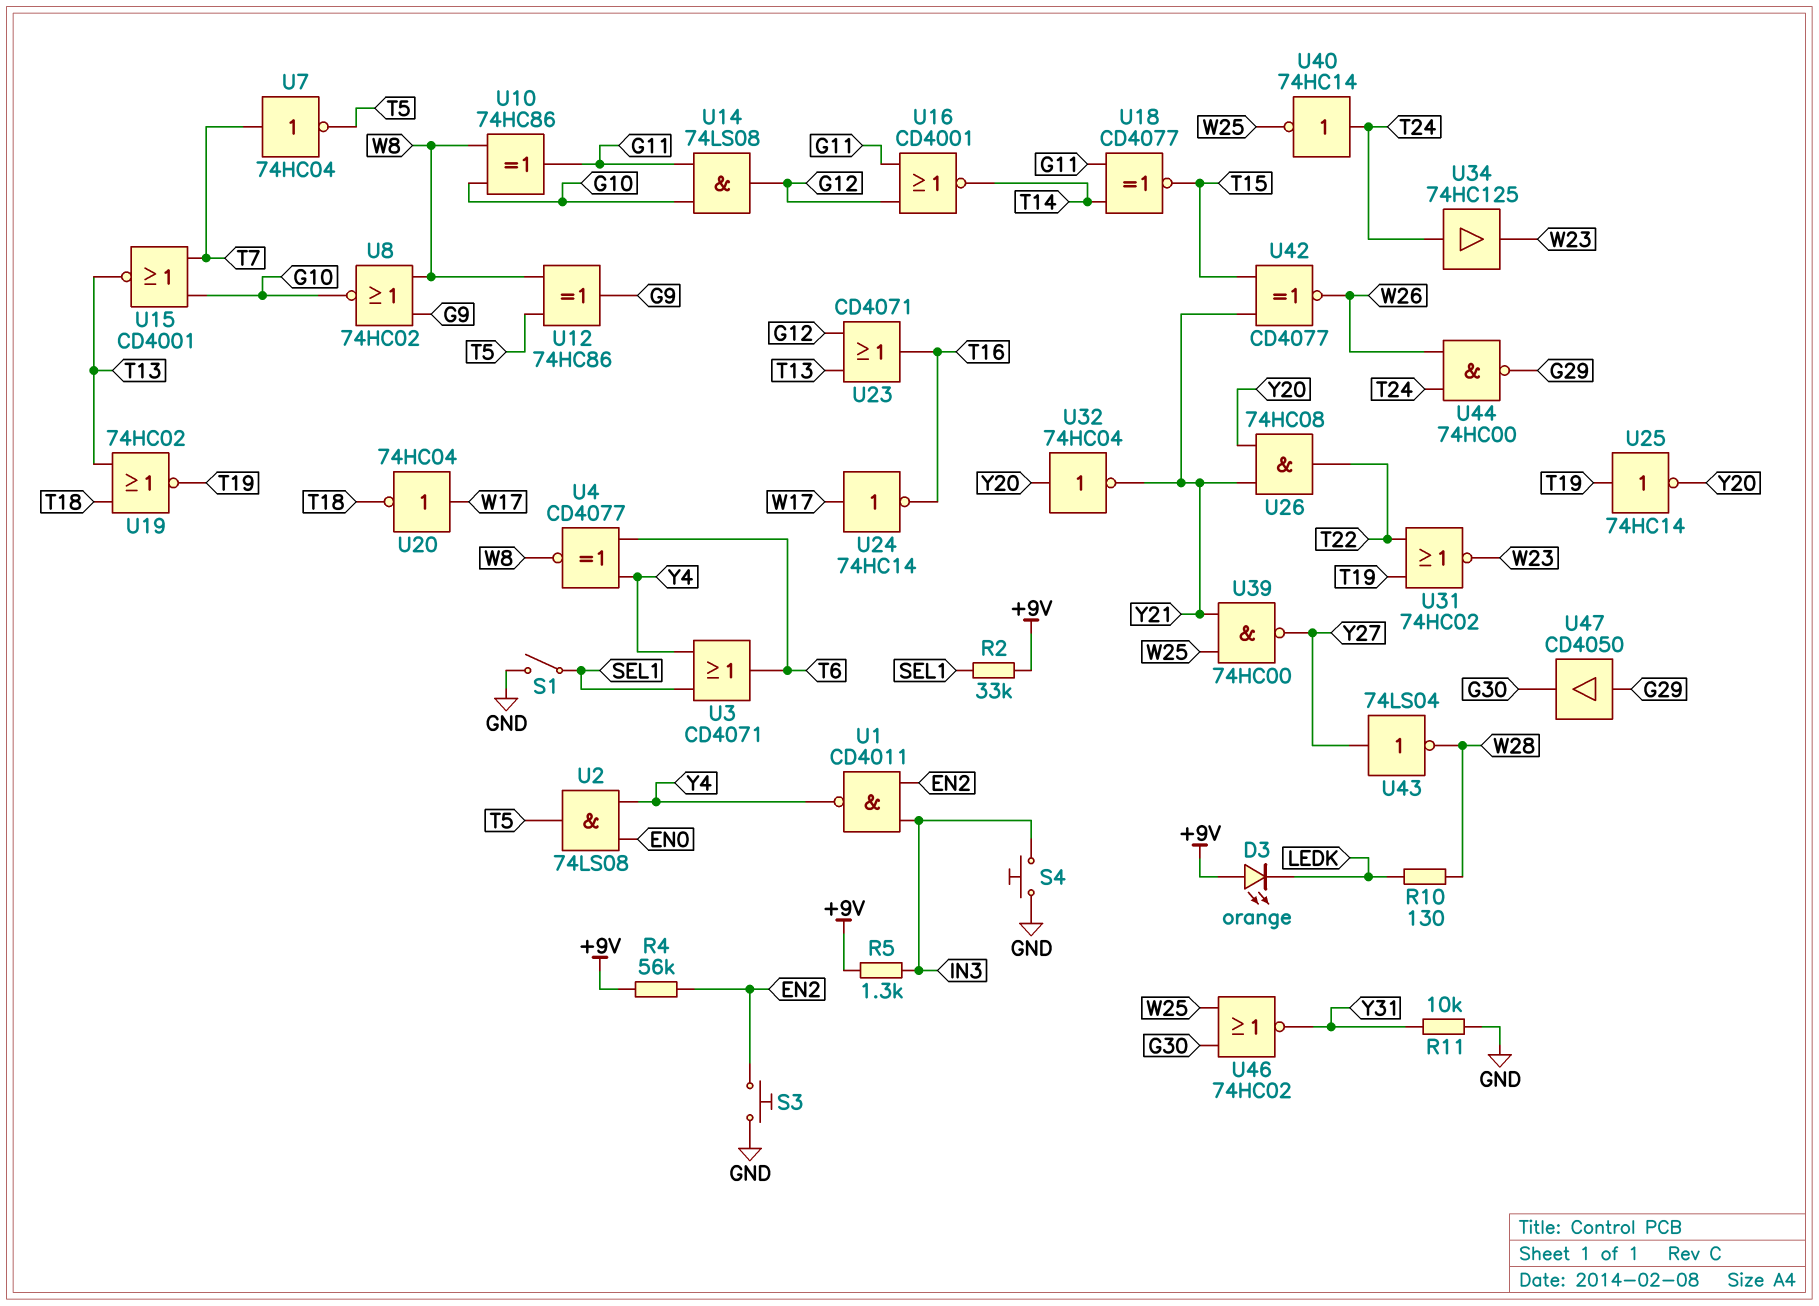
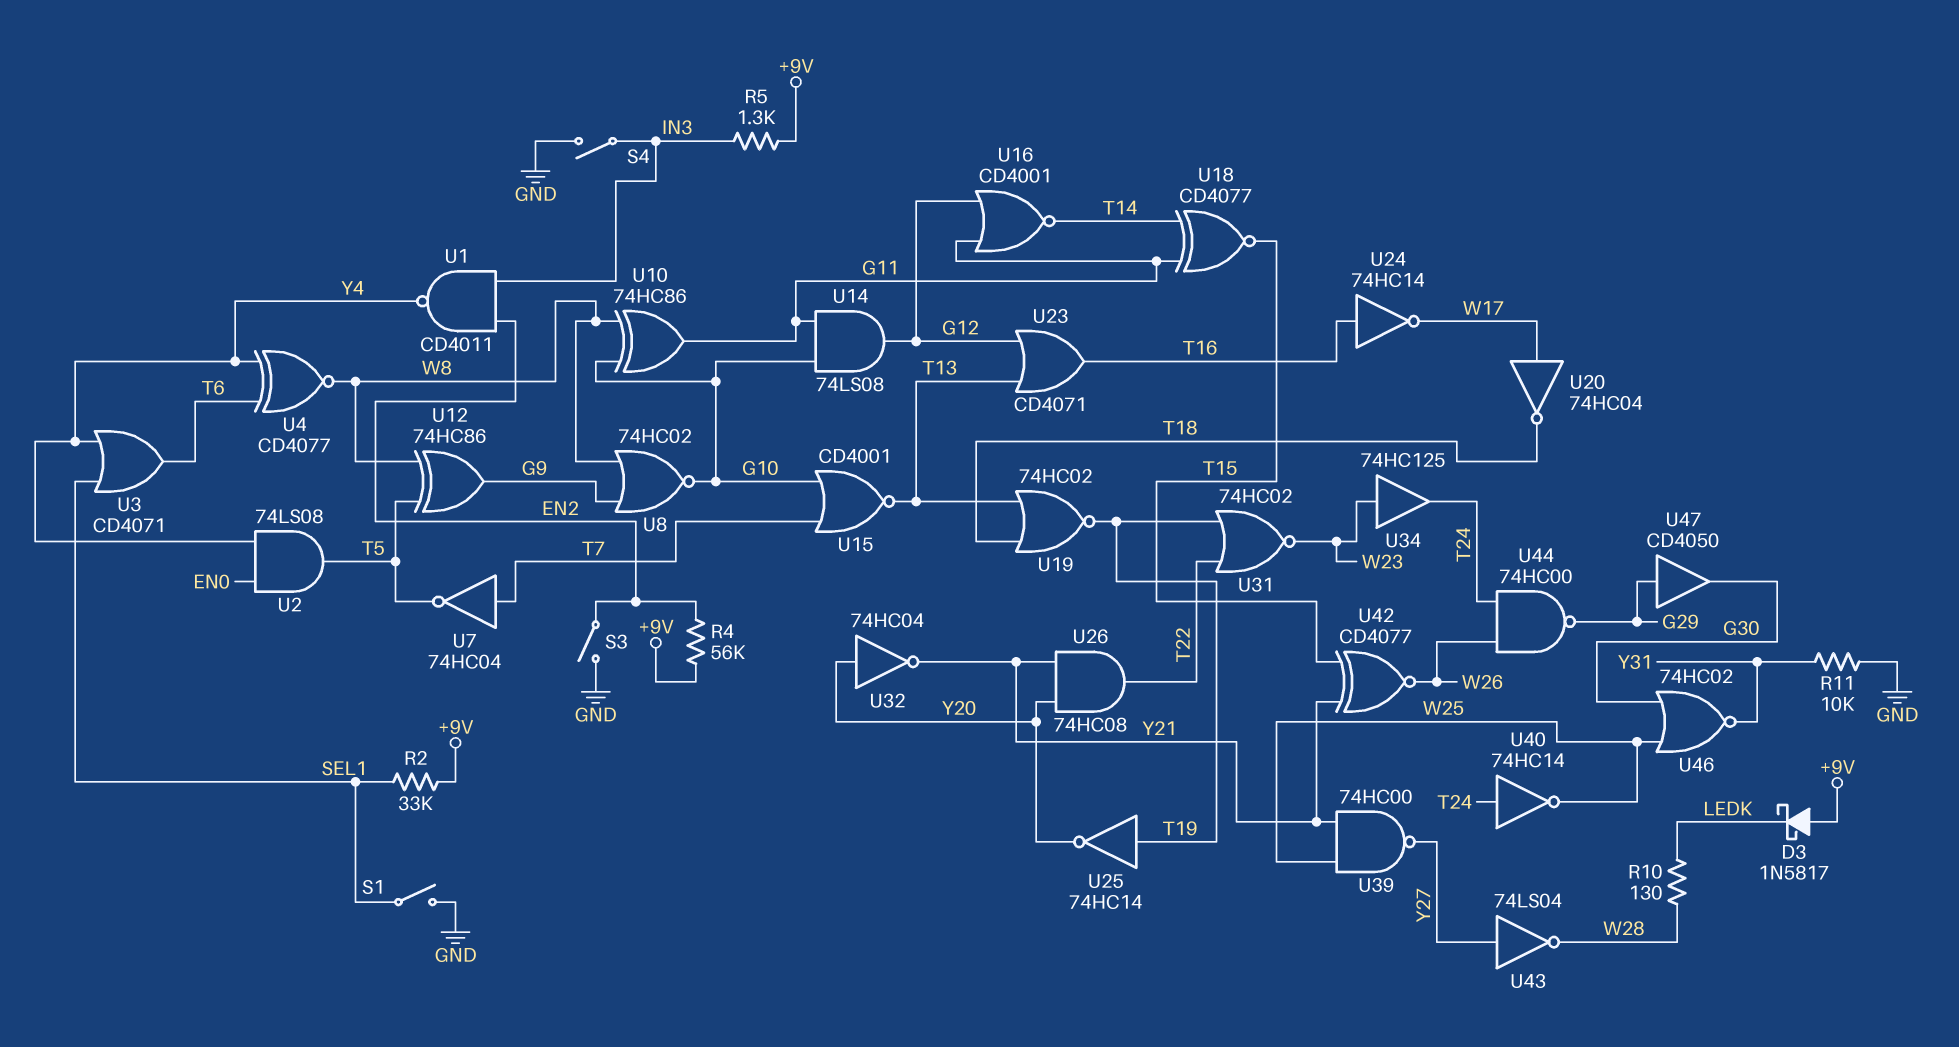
D3: LED orange (A +9V, K LEDK) -> schottky 1N5817 (A +9V, K LEDK)
S3: button (EN2, GND) -> switch (EN2, GND)
S4: button (GND, IN3) -> switch (GND, IN3)
U24: NOT 74HC14 (in W17, out T16) -> NOT 74HC14 (in T16, out W17)
U34: buffer 74HC125 (in T24, out W23) -> buffer 74HC125 (in W23, out T24)

